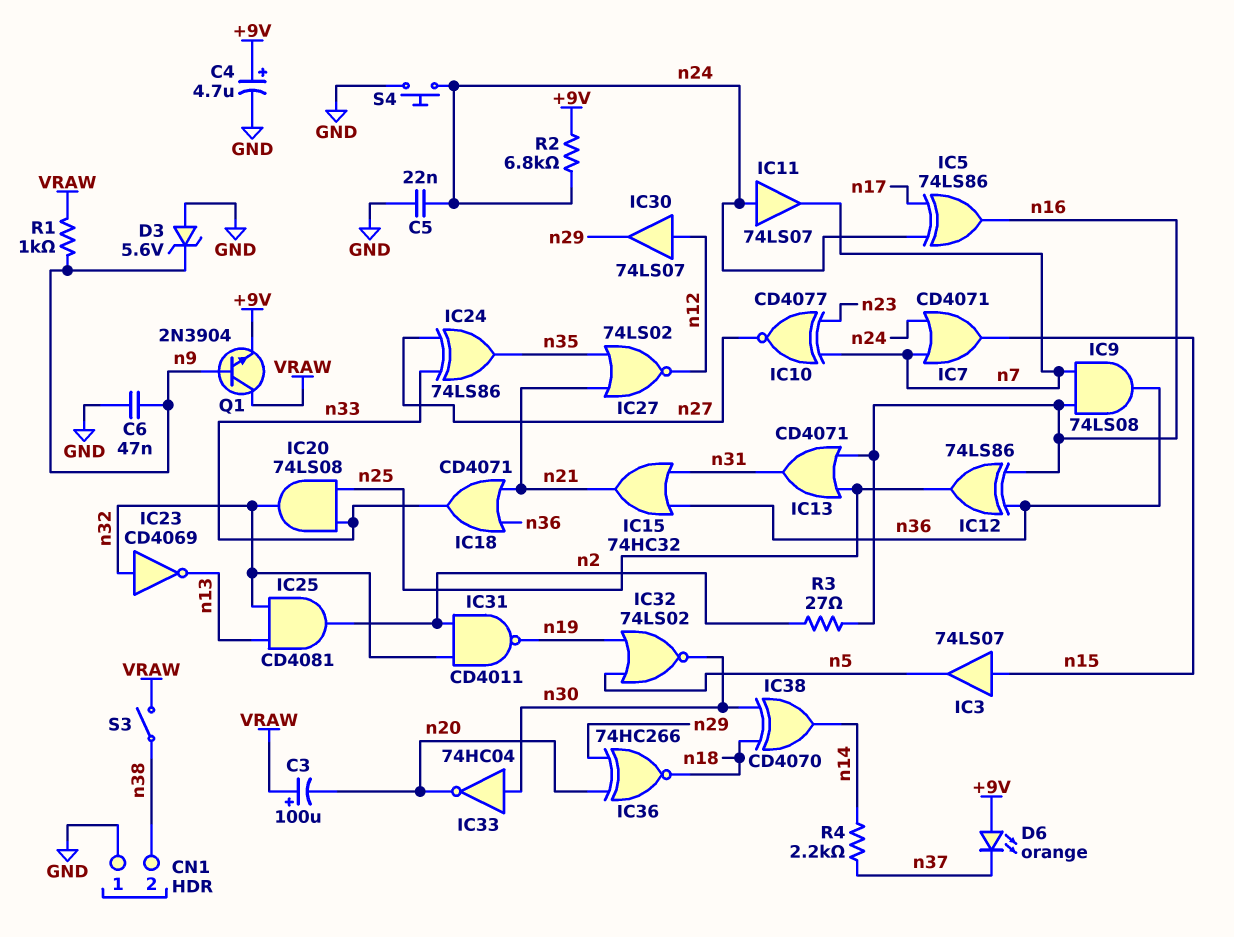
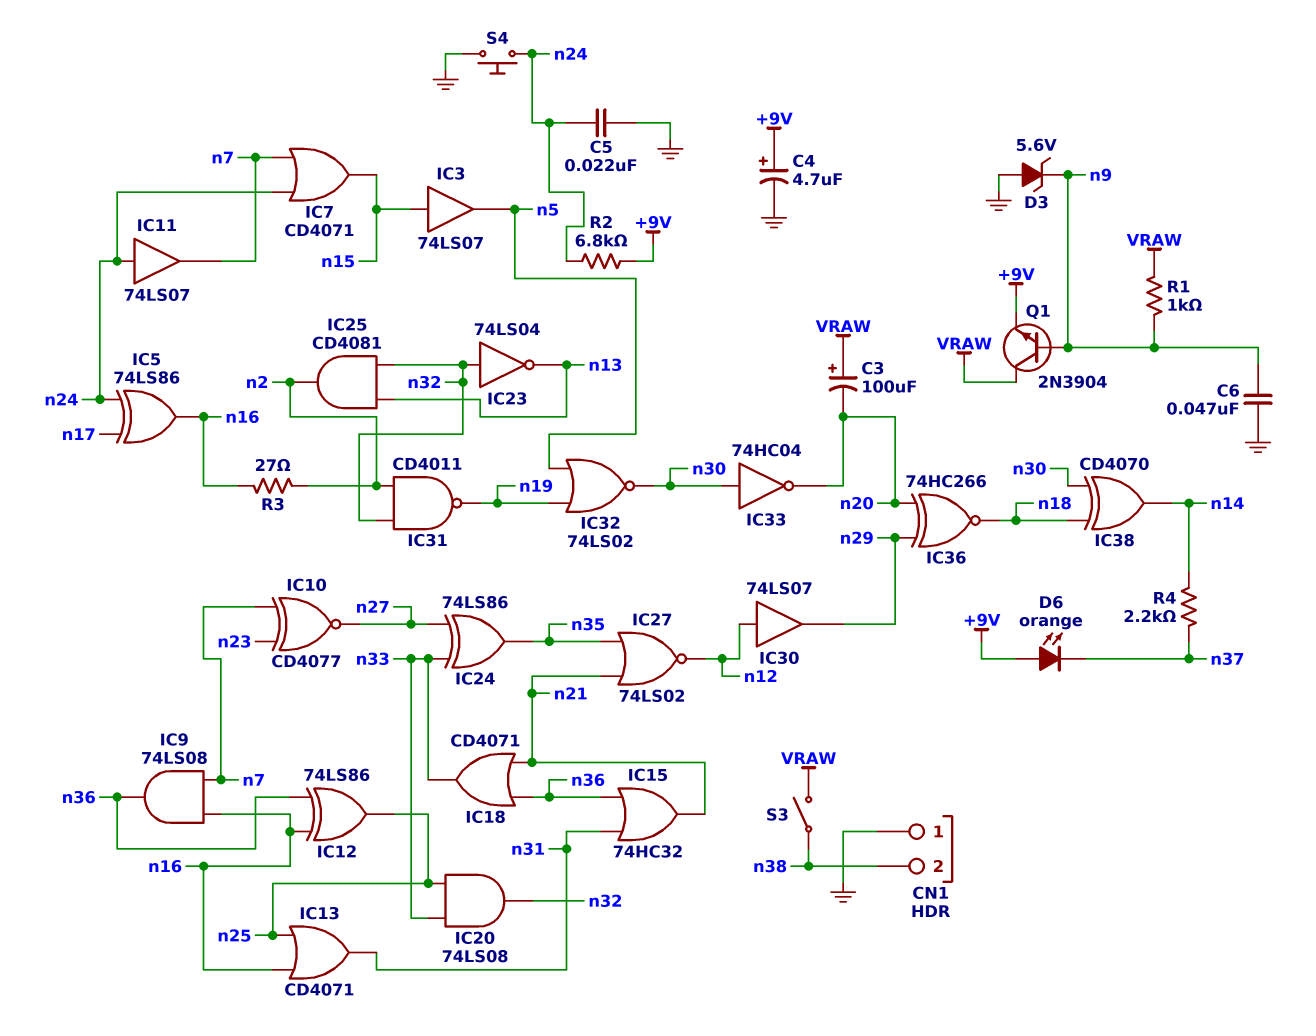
IC23: NOT CD4069 (in n32, out n13) -> NOT 74LS04 (in n32, out n13)

